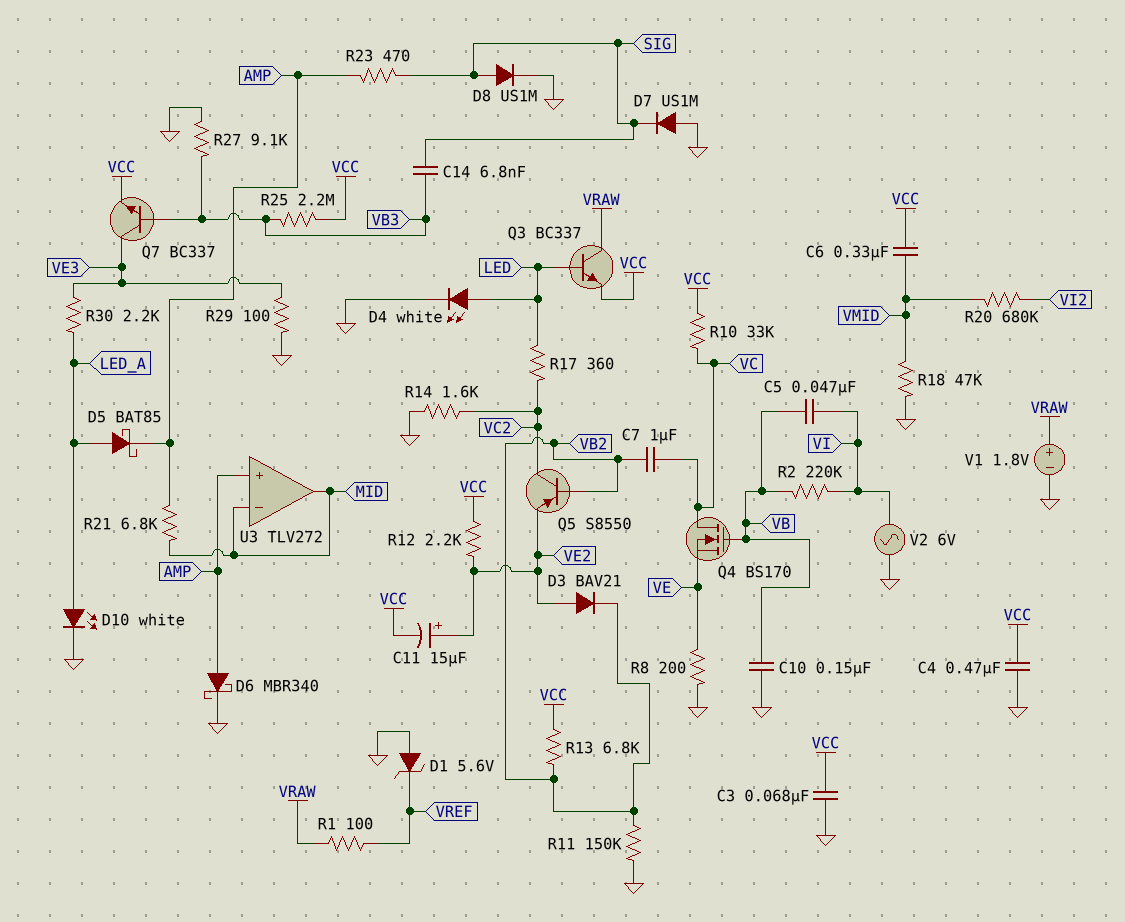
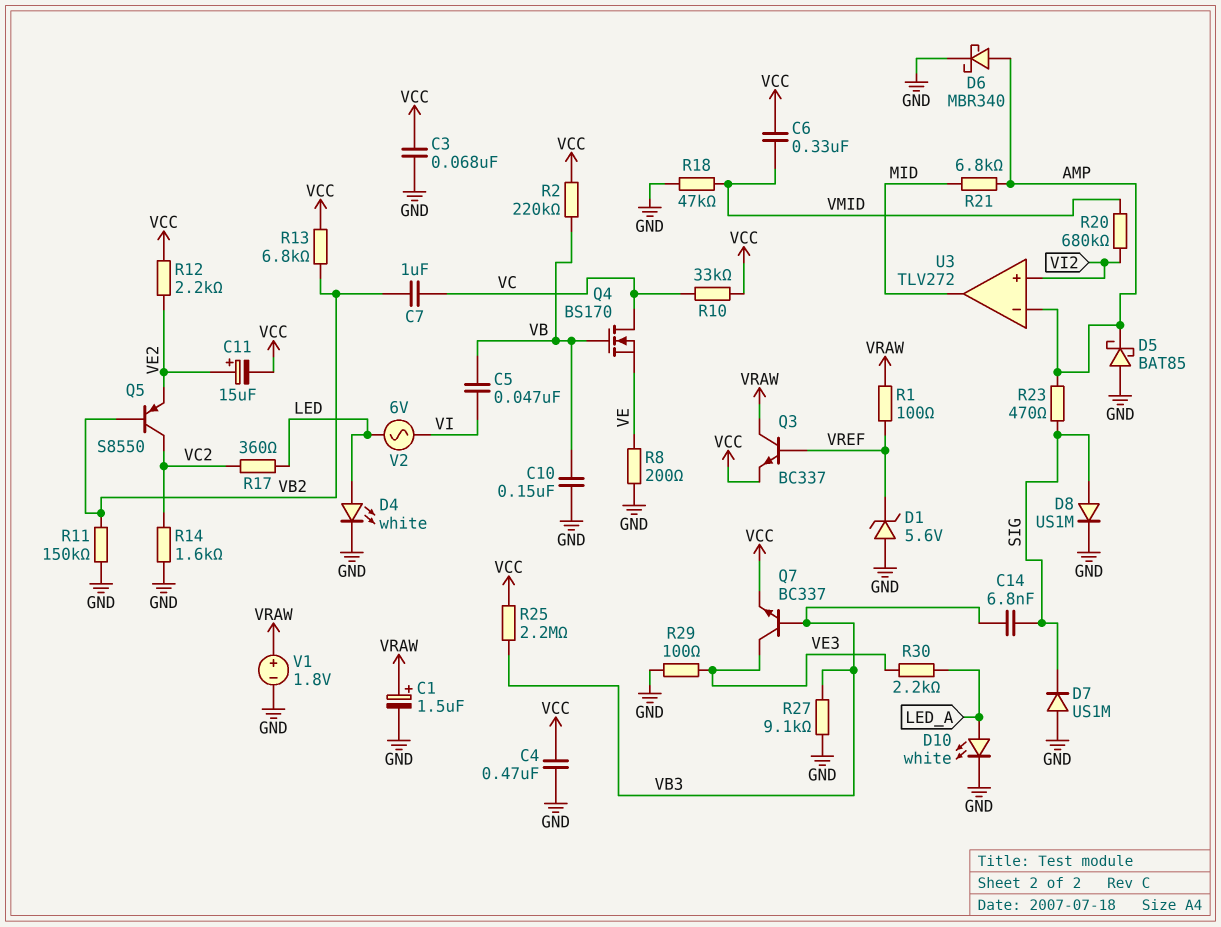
C1: none -> 1.5uF (plus VRAW, minus GND)
D3: diode BAV21 (A VE2, K VB2) -> none
D5: schottky BAT85 (A LED_A, K AMP) -> schottky BAT85 (A GND, K AMP)
Q3: NPN BC337 (B LED, C VRAW, E VCC) -> NPN BC337 (B VREF, C VRAW, E VCC)
R2: 220k (VB, VI) -> 220k (VB, VCC)
U3 pin in+: AMP -> VI2
U3 pin in-: MID -> AMP
V2: AC 6V (GND, VI) -> AC 6V (LED, VI)

